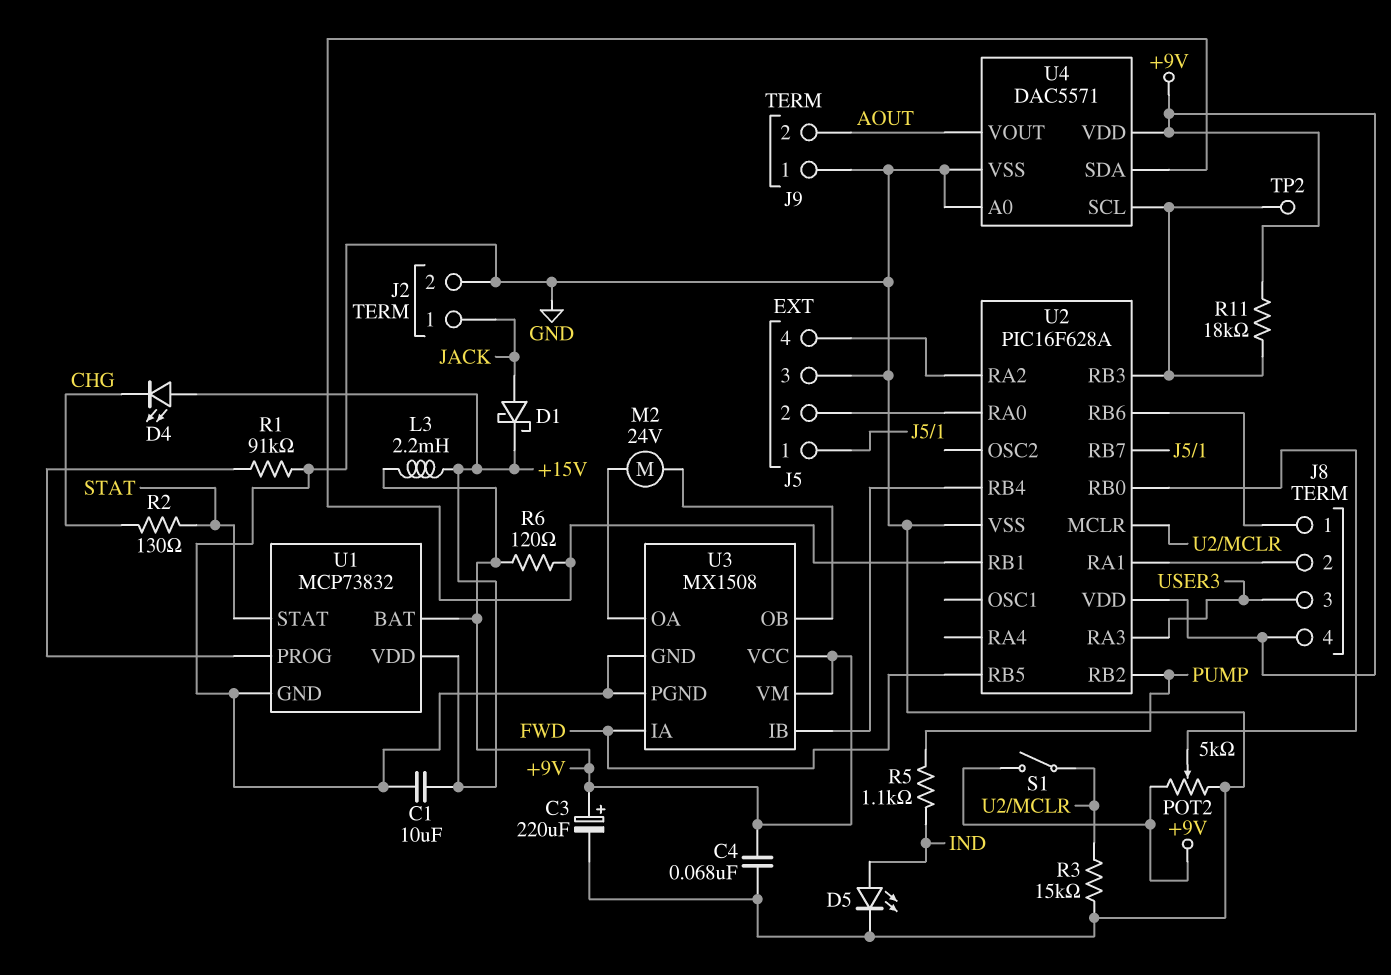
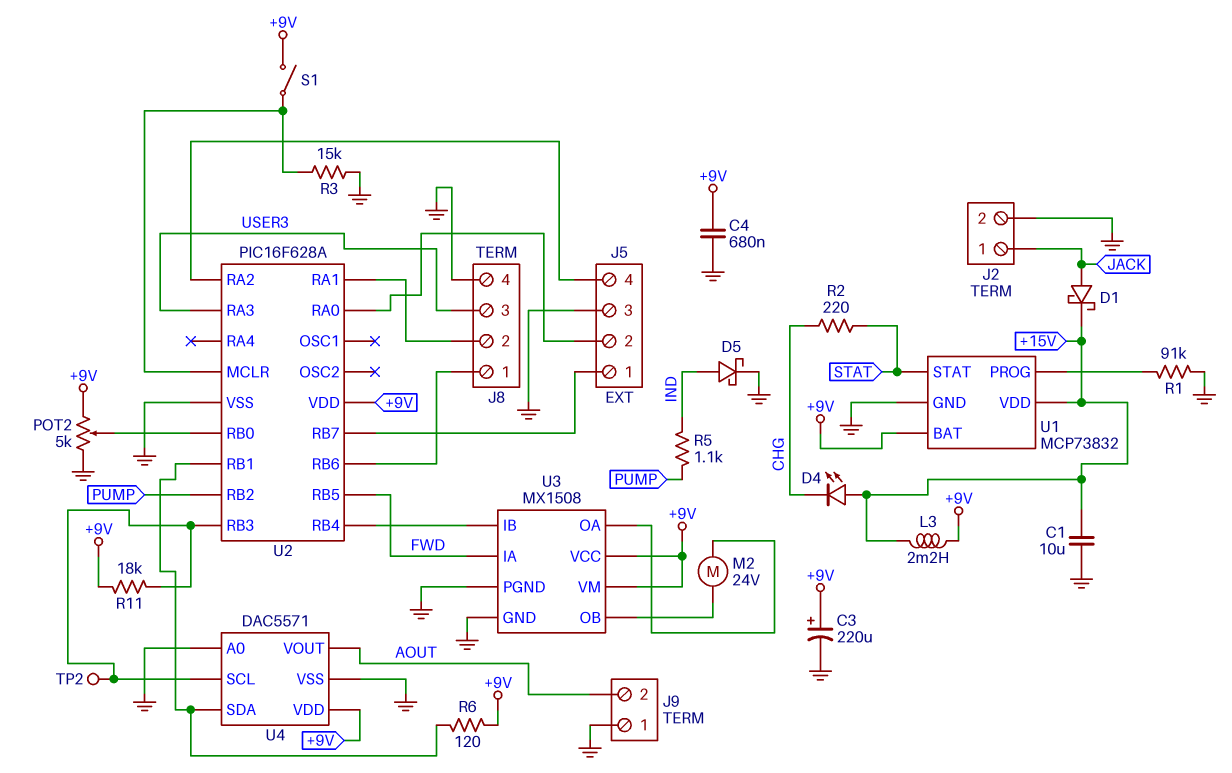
C4: 68nF (+9V, GND) -> 680nF (+9V, GND)
D5: LED (A IND, K GND) -> schottky (A IND, K GND)
J8 pin 4: +9V -> GND
R2: 130 (CHG, STAT) -> 220 (CHG, STAT)

